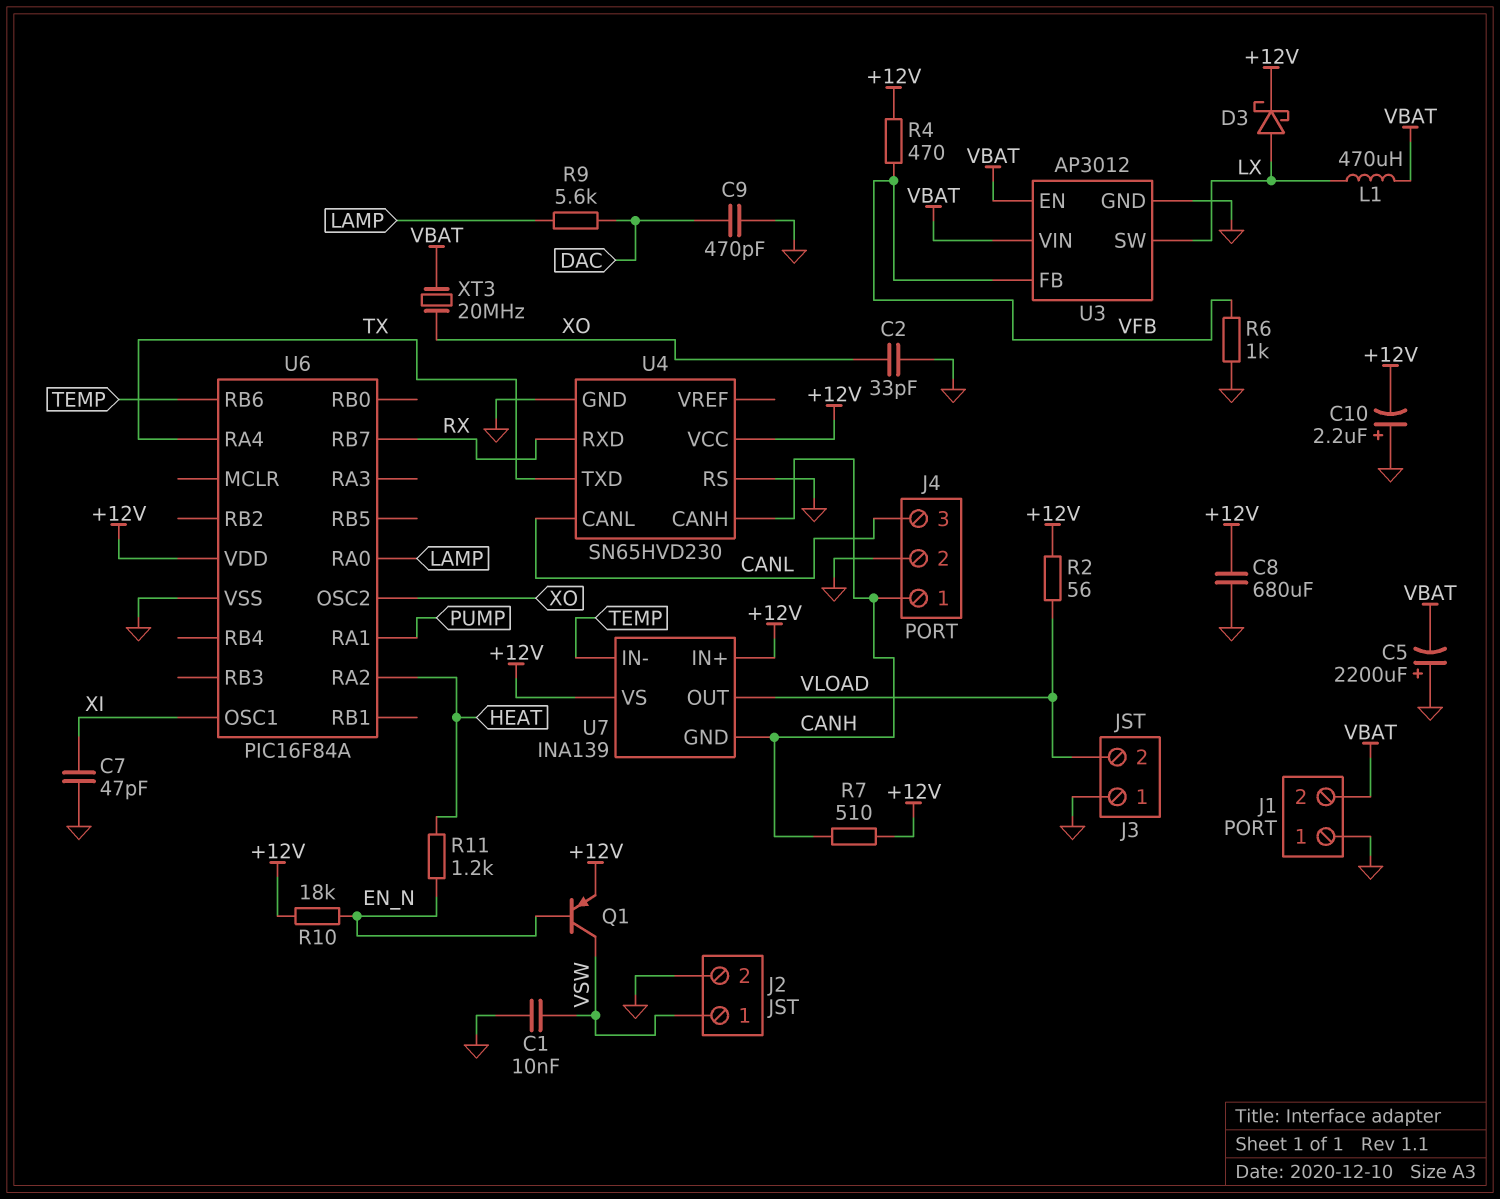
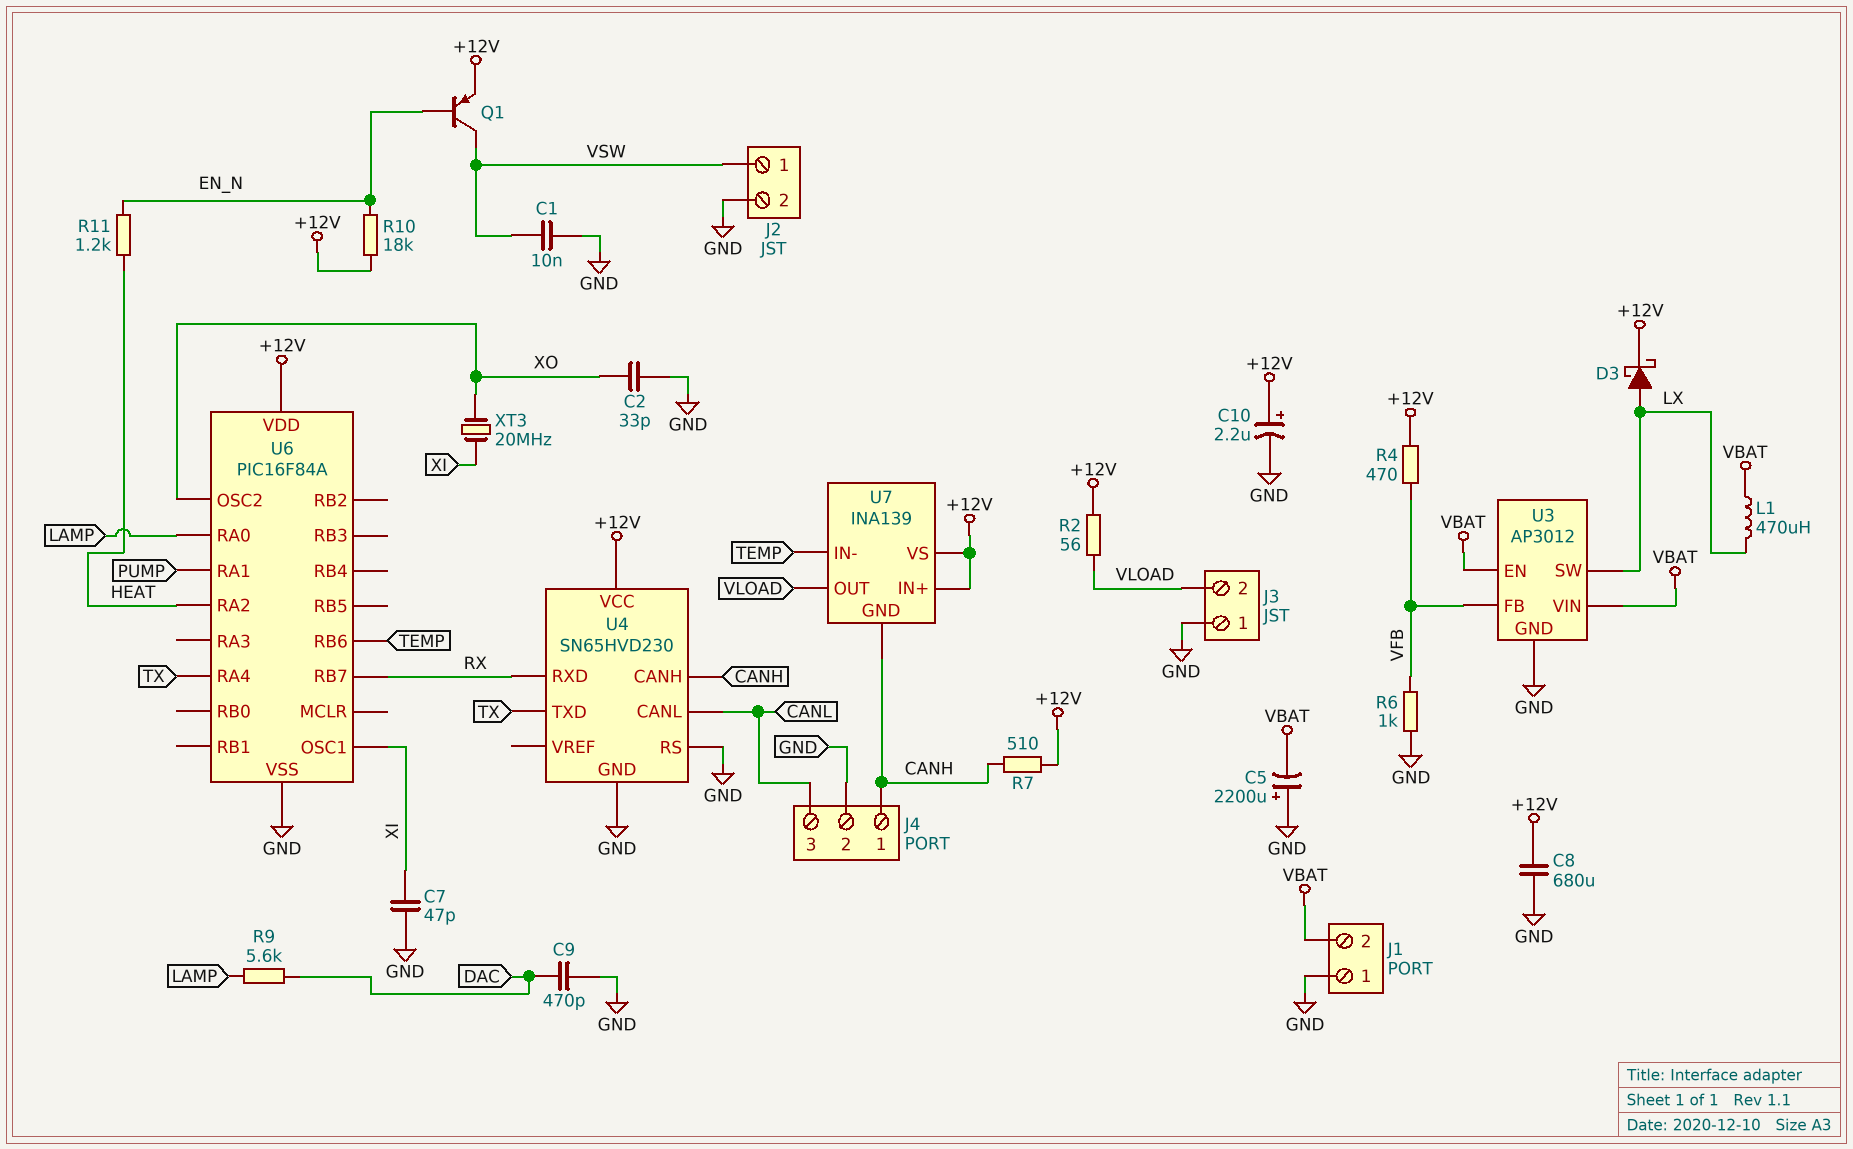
C10: 2.2uF (plus GND, minus +12V) -> 2.2uF (plus +12V, minus GND)
XT3: 20MHz (VBAT, XO) -> 20MHz (XI, XO)

